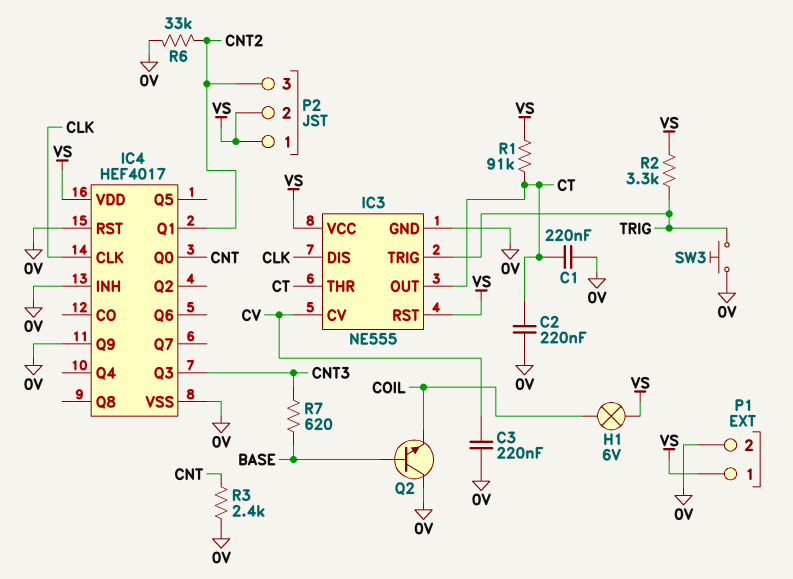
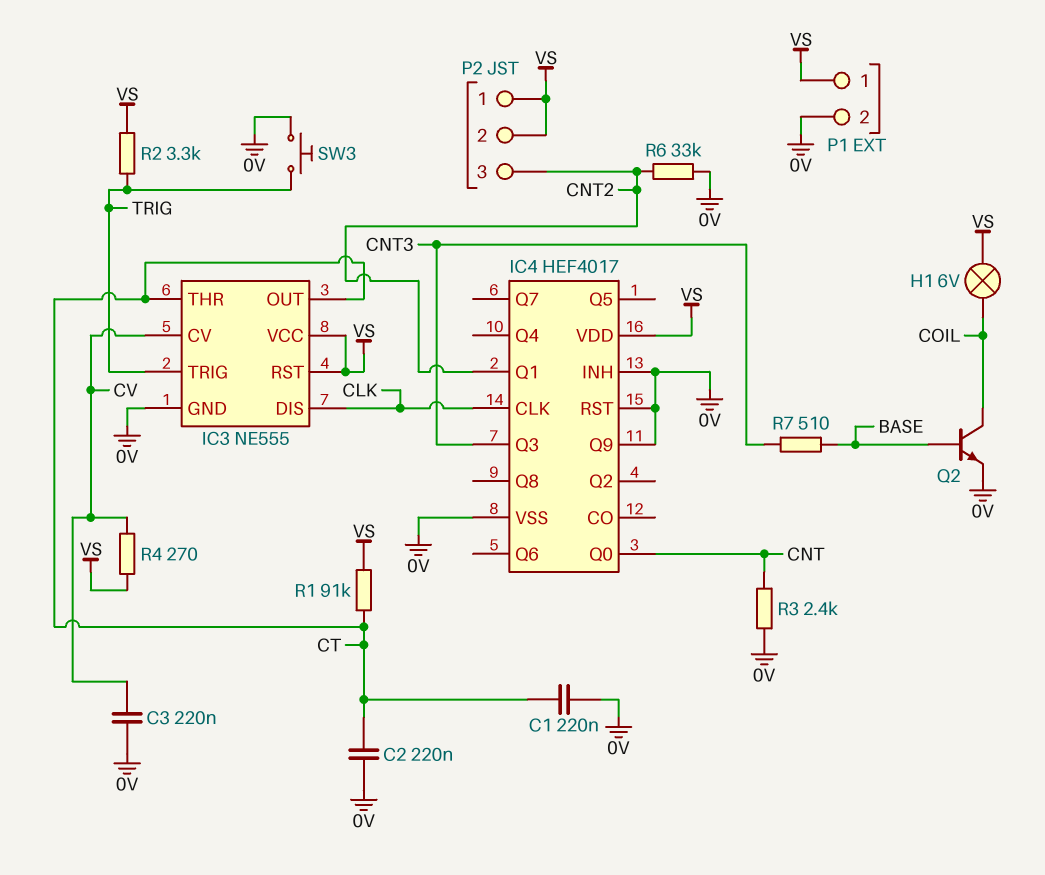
Q2: NPN (B BASE, C 0V, E COIL) -> NPN (B BASE, C COIL, E 0V)
R4: none -> 270 (CV, VS)
R7: 620 (BASE, CNT3) -> 510 (BASE, CNT3)

